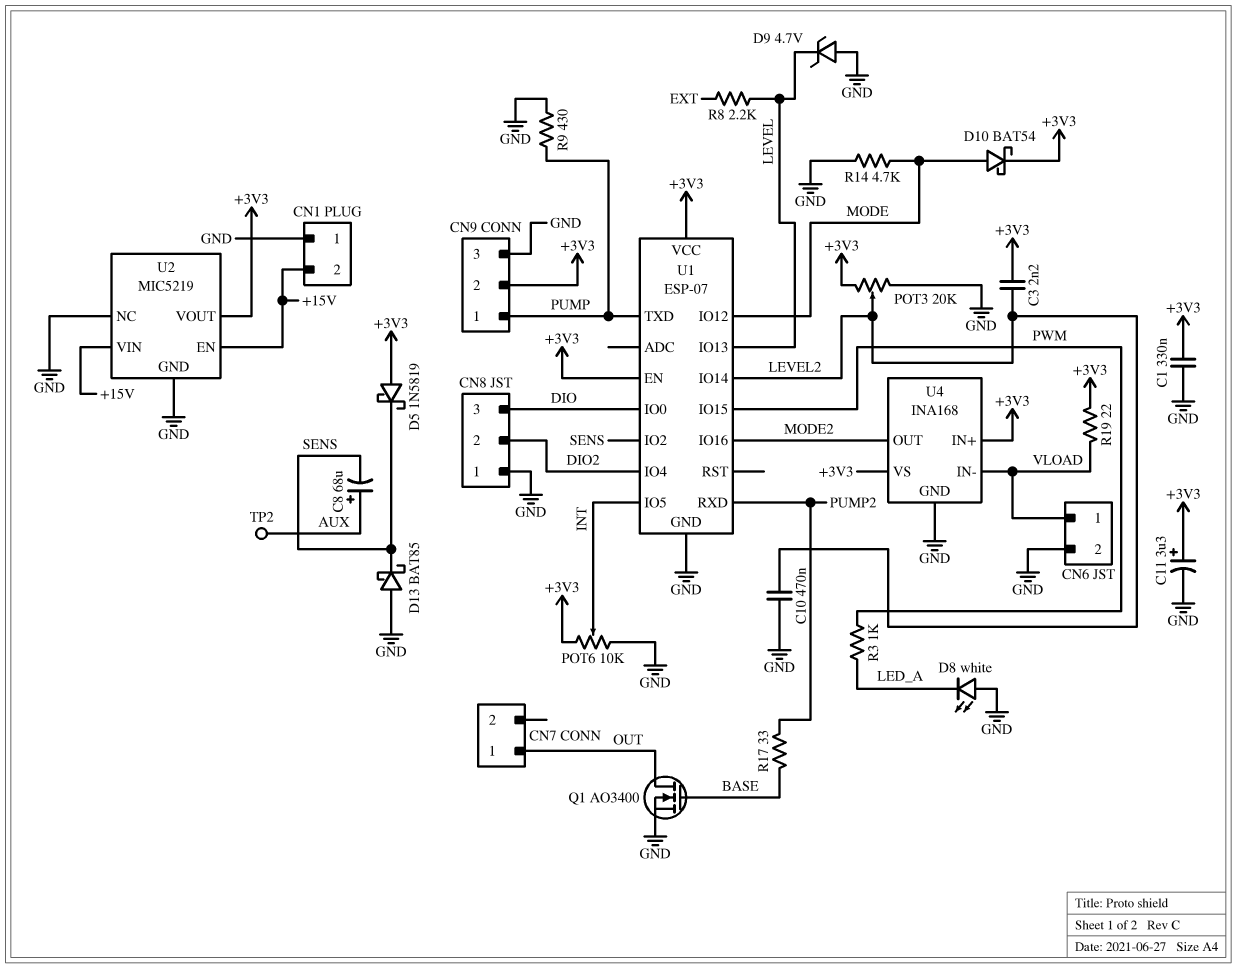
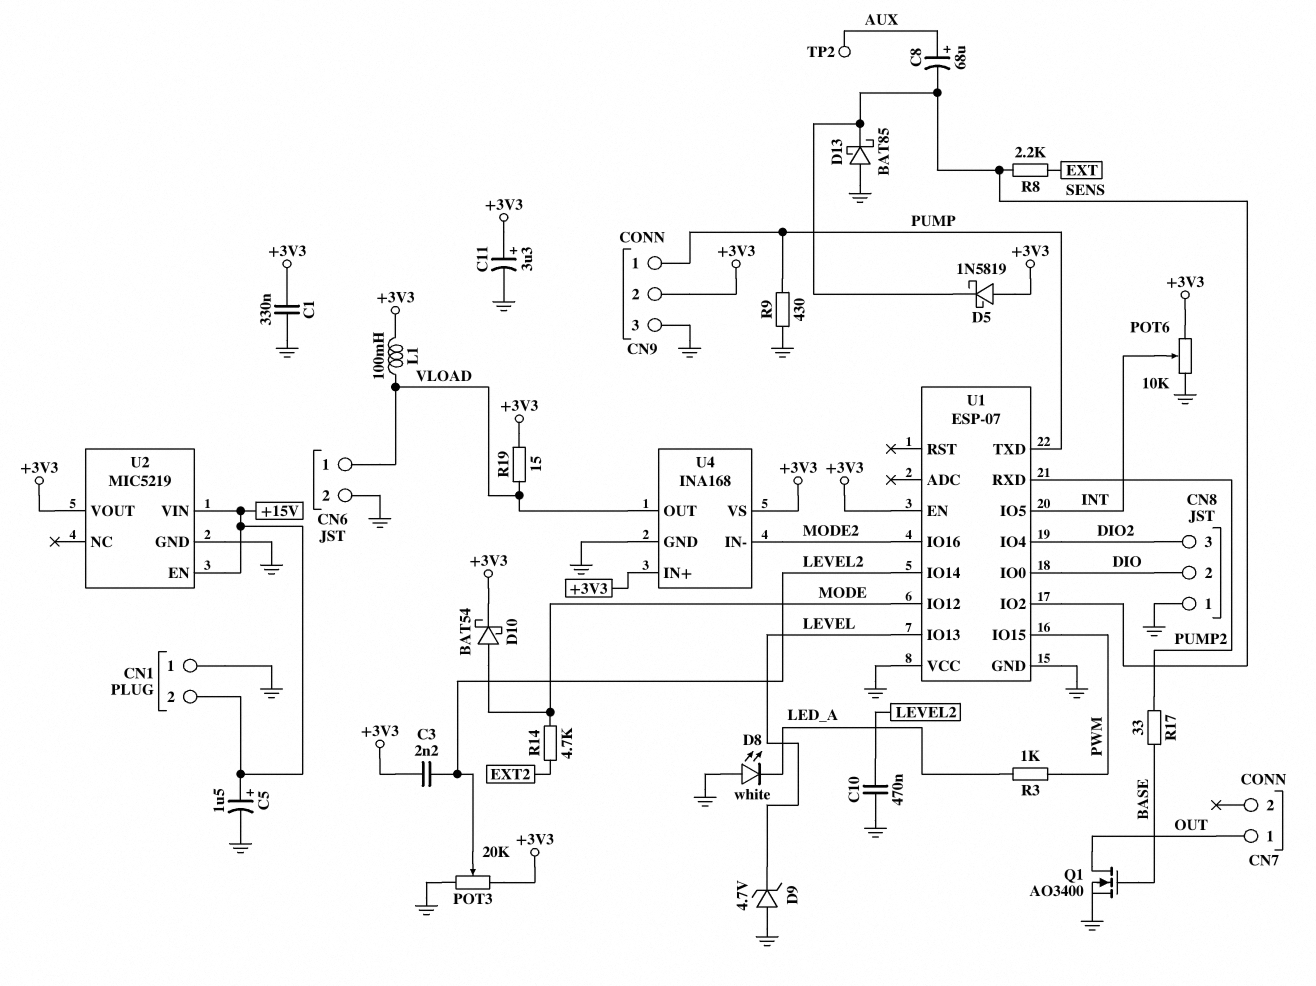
C5: none -> 1.5uF (plus +15V, minus GND)
CN8 pin 2: DIO2 -> DIO
CN8 pin 3: DIO -> DIO2
L1: none -> 100mH (+3V3, VLOAD)
R8: 2.2k (EXT, LEVEL) -> 2.2k (EXT, SENS)
R14: 4.7k (GND, MODE) -> 4.7k (EXT2, MODE)
R19: 22 (+3V3, VLOAD) -> 15 (+3V3, VLOAD)
U1 pin VCC: +3V3 -> GND
U2 pin NC: GND -> none
U4 pin IN-: VLOAD -> MODE2
U4 pin OUT: MODE2 -> VLOAD

